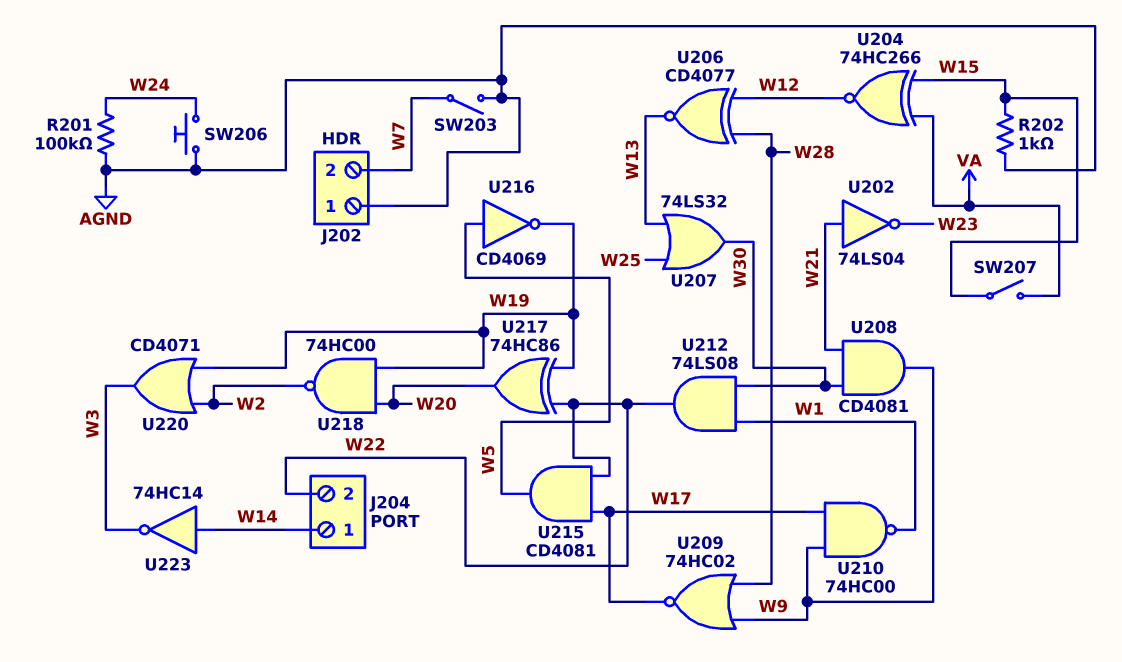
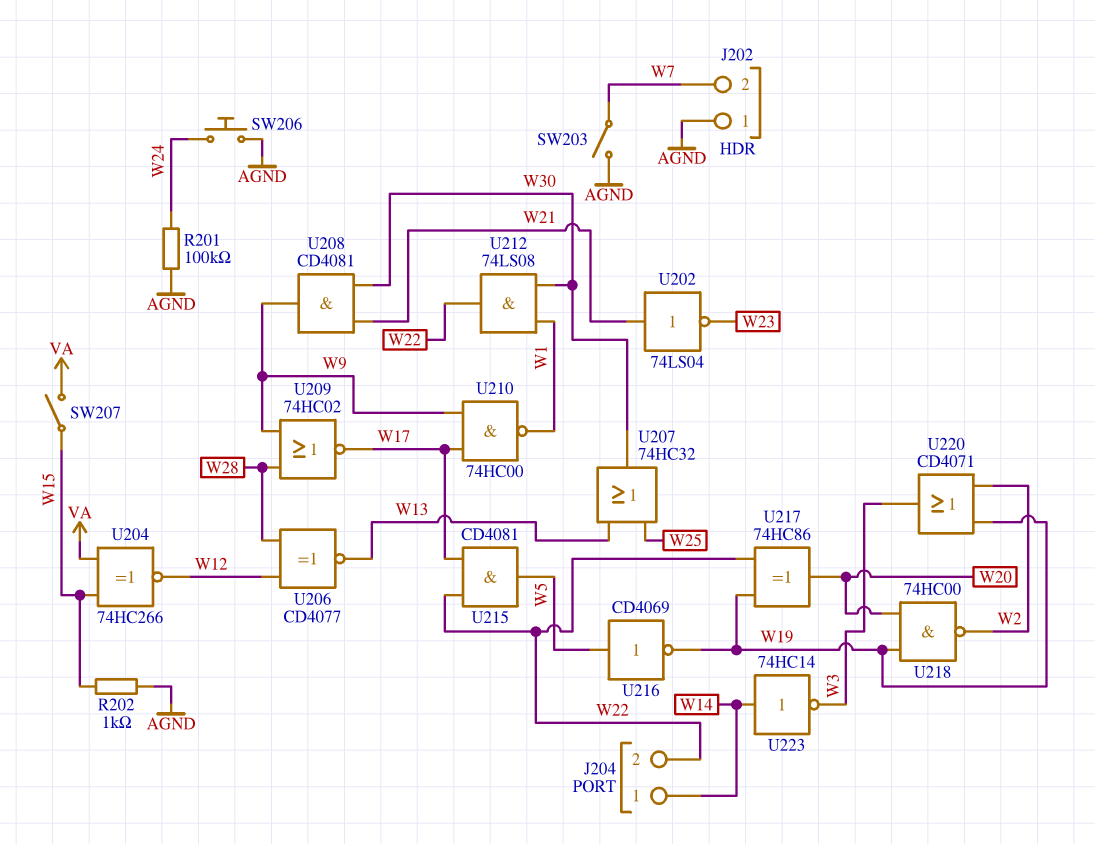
U207: OR 74LS32 (in W13, in W25, out W30) -> OR 74HC32 (in W13, in W25, out W30)

